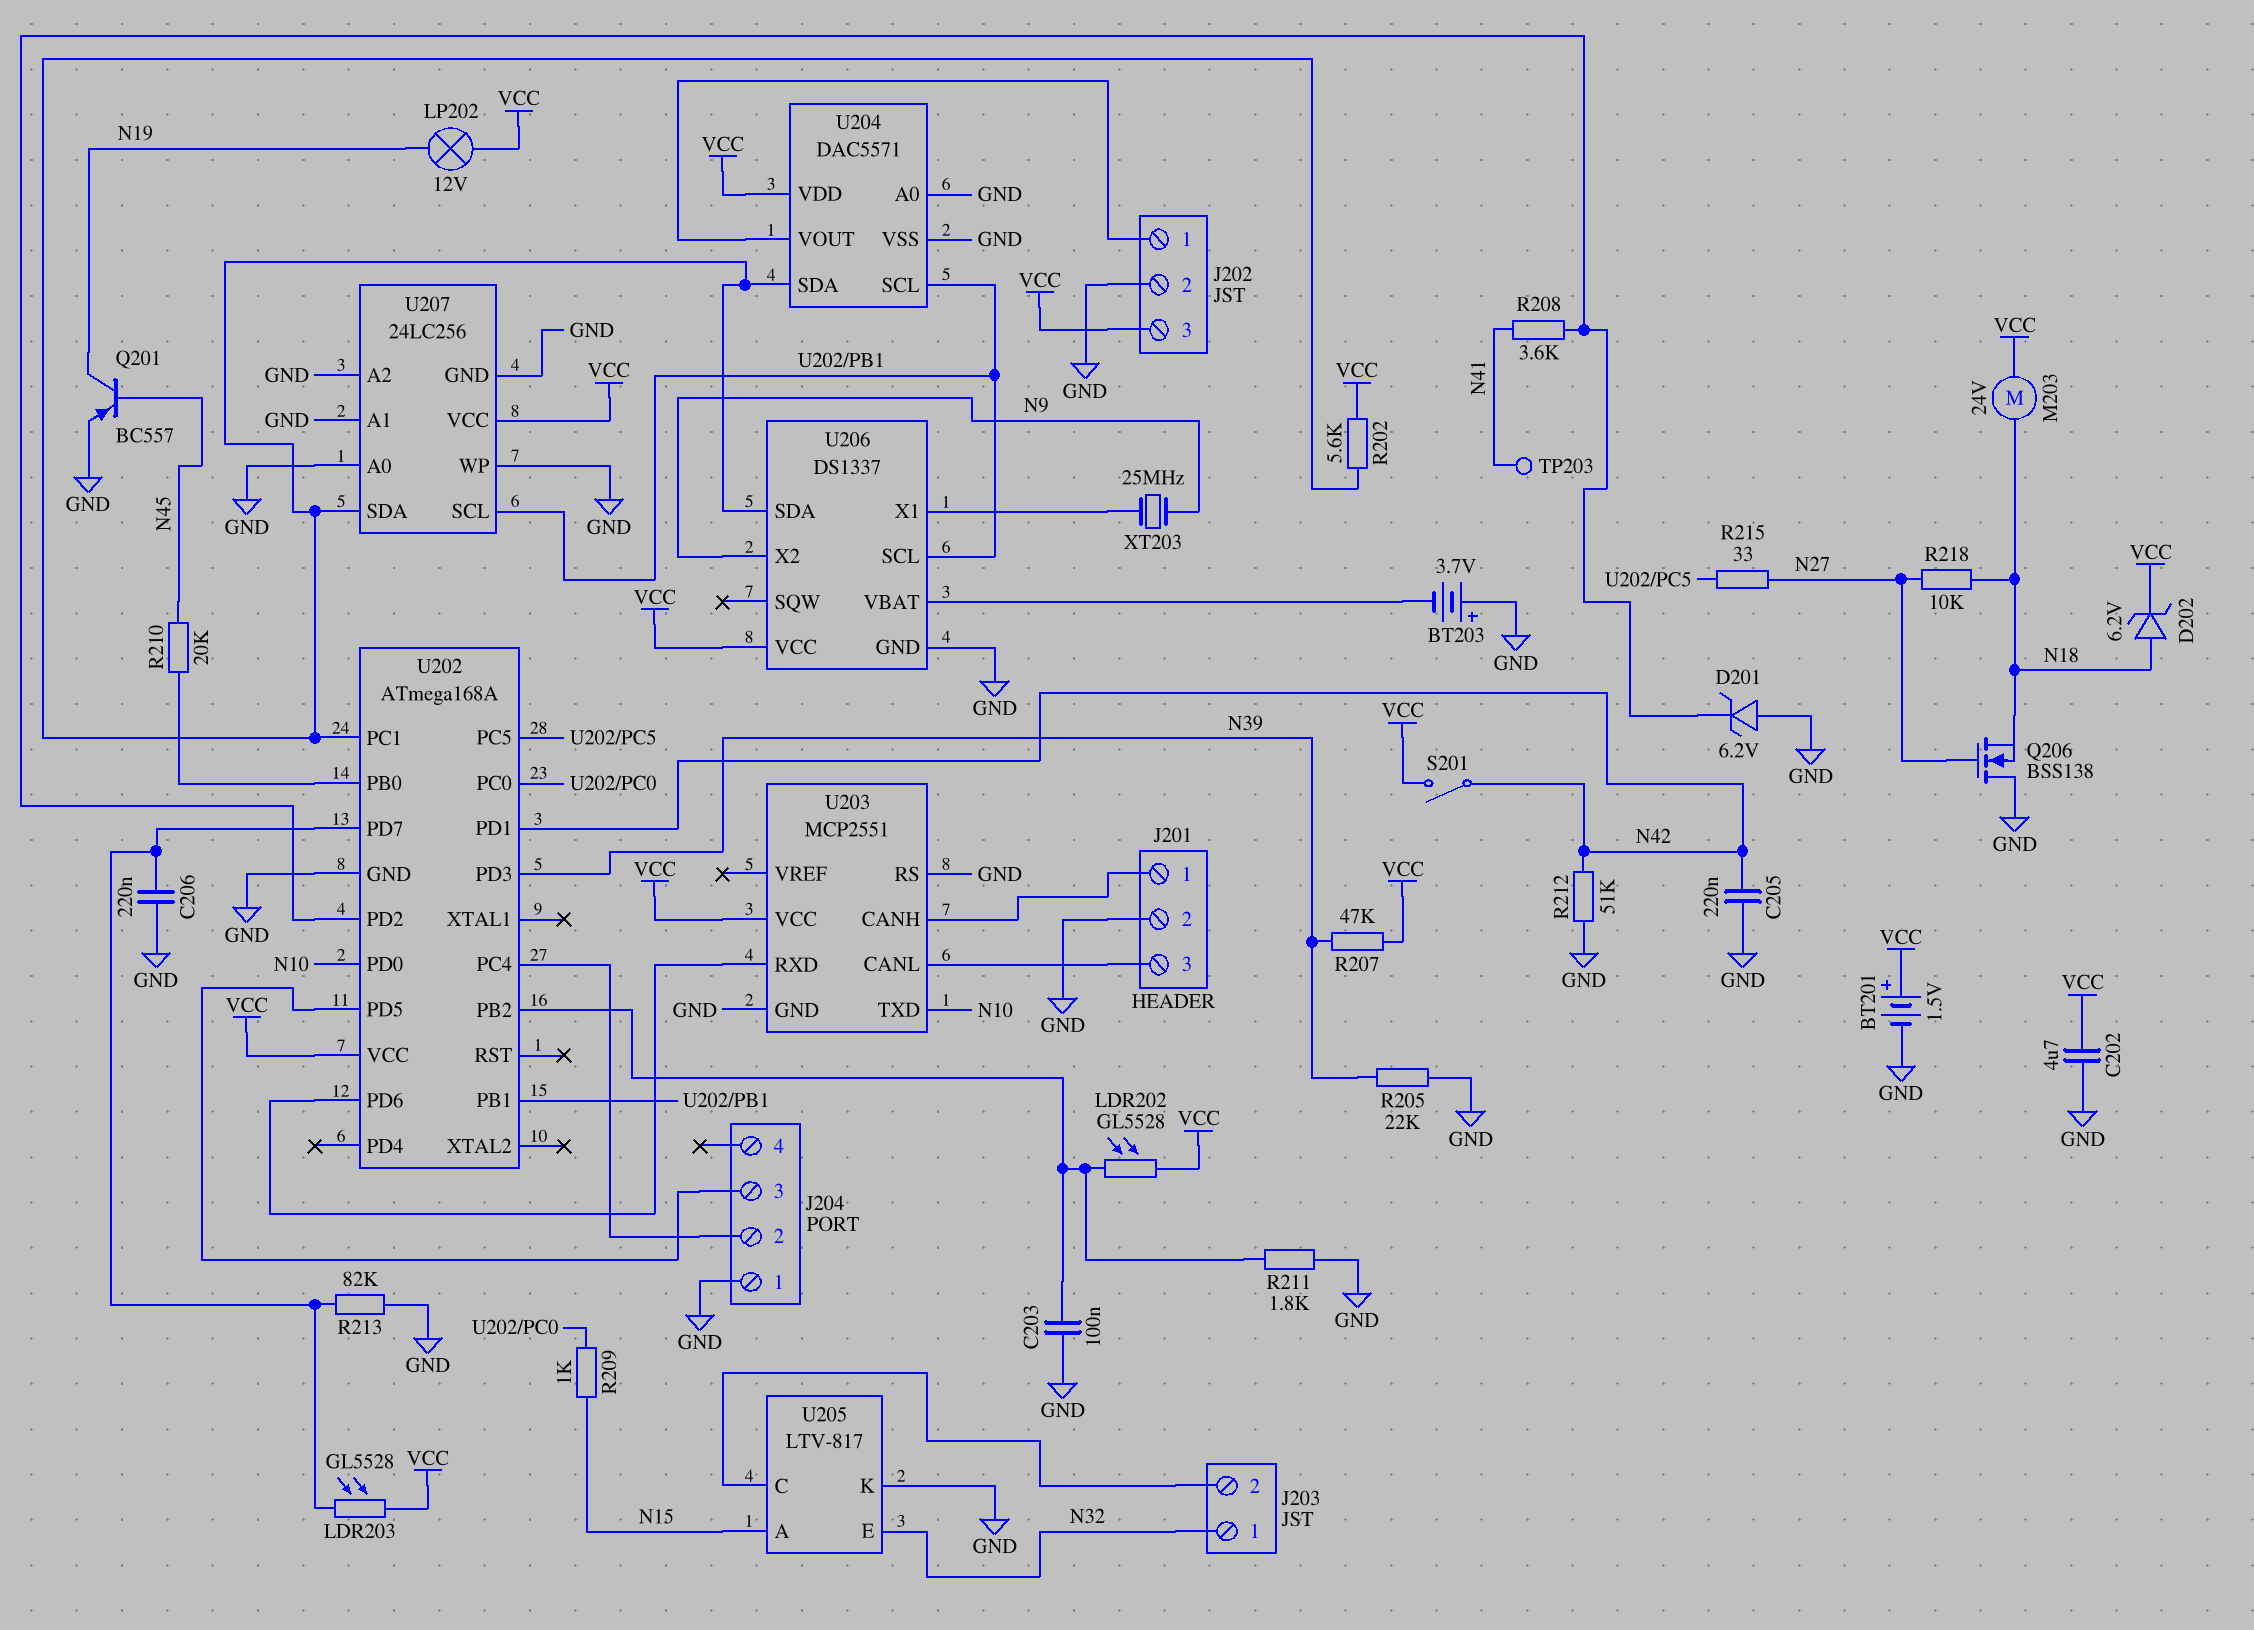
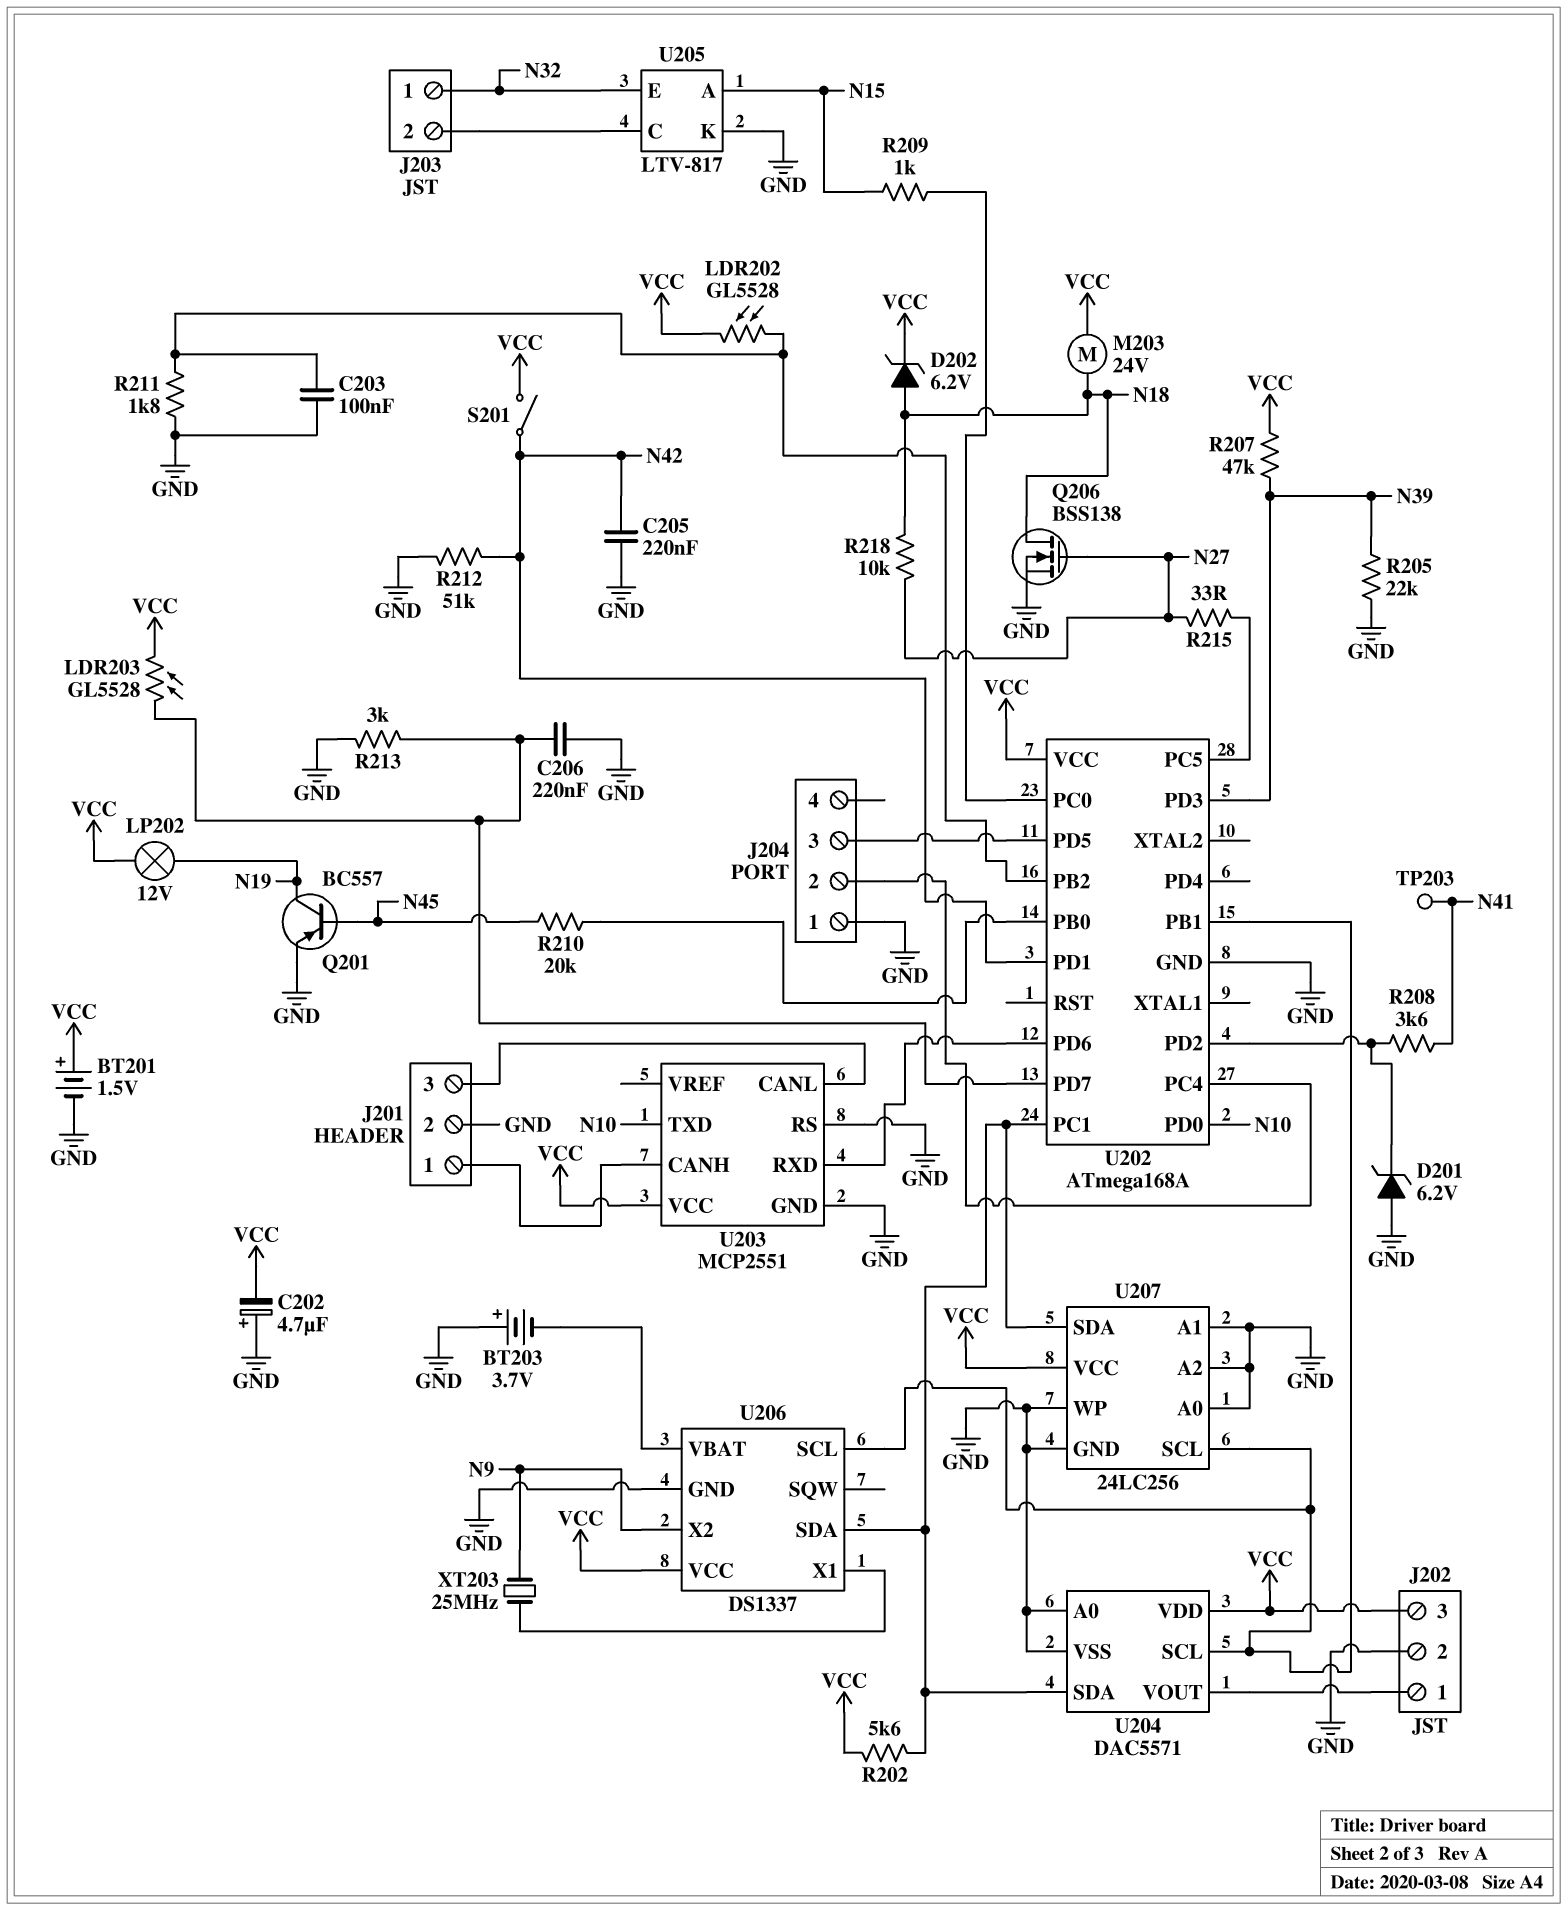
C202: 4.7uF (GND, VCC) -> 4.7uF (plus GND, minus VCC)
Q206: NMOS BSS138 (G N27, D GND, S N18) -> NMOS BSS138 (G N27, D N18, S GND)
R213: 82k (GND, U202/PD7) -> 3k (GND, U202/PD7)

